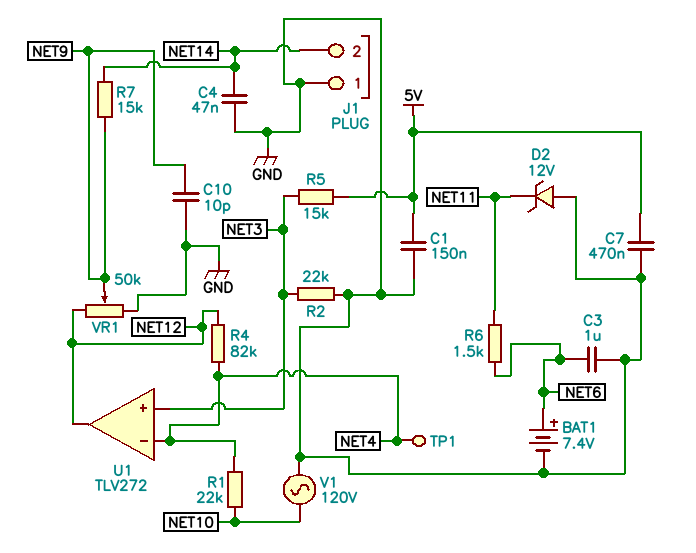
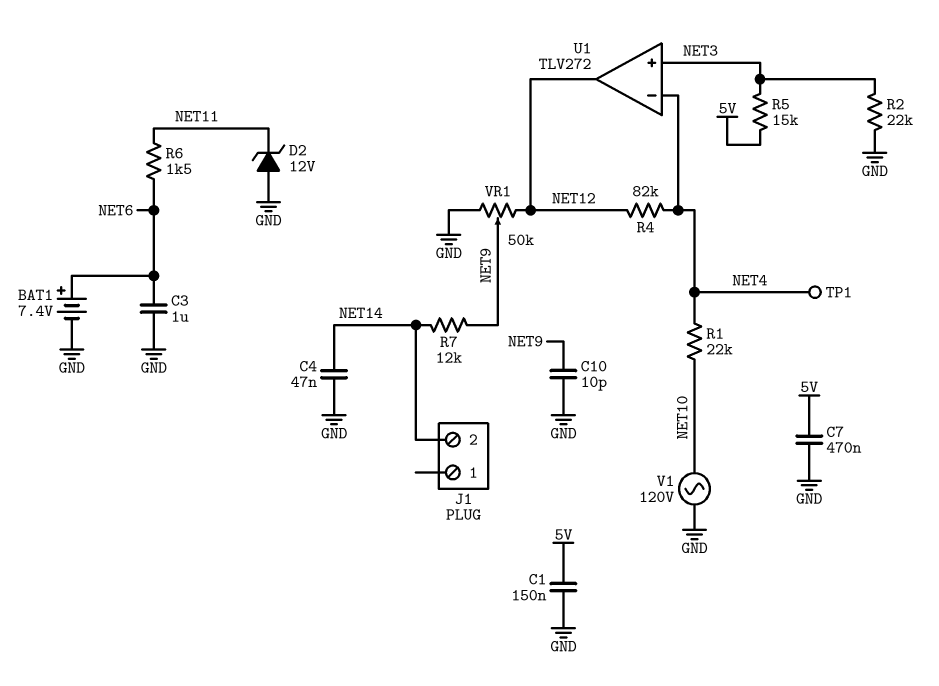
J1 pin 1: GND -> none
R7: 15k (NET9, NET14) -> 12k (NET9, NET14)

